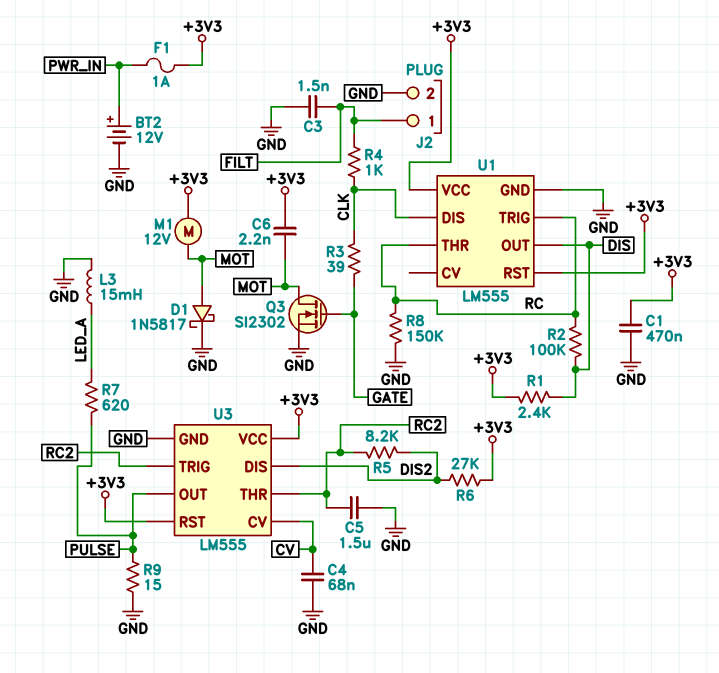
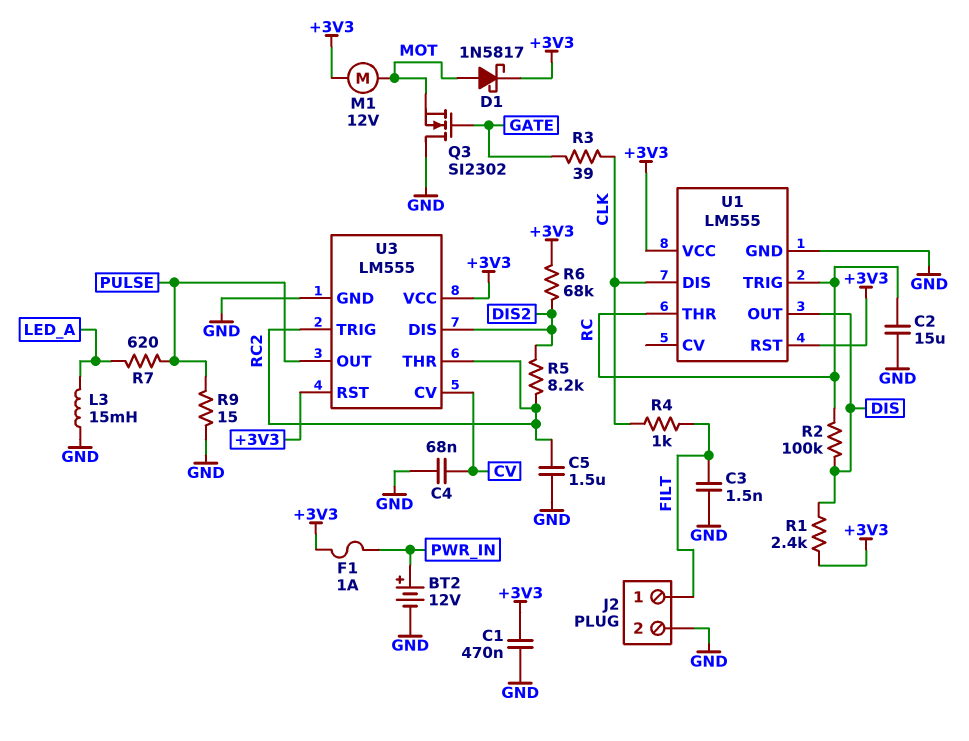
C2: none -> 15uF (GND, RC)
C6: 2.2nF (+3V3, MOT) -> none
D1: schottky 1N5817 (A MOT, K GND) -> schottky 1N5817 (A MOT, K +3V3)
Q3: NMOS SI2302 (G GATE, D MOT, S GND) -> NMOS SI2302 (G GATE, D GND, S MOT)
R6: 27k (+3V3, DIS2) -> 68k (+3V3, DIS2)
R8: 150k (GND, RC) -> none

